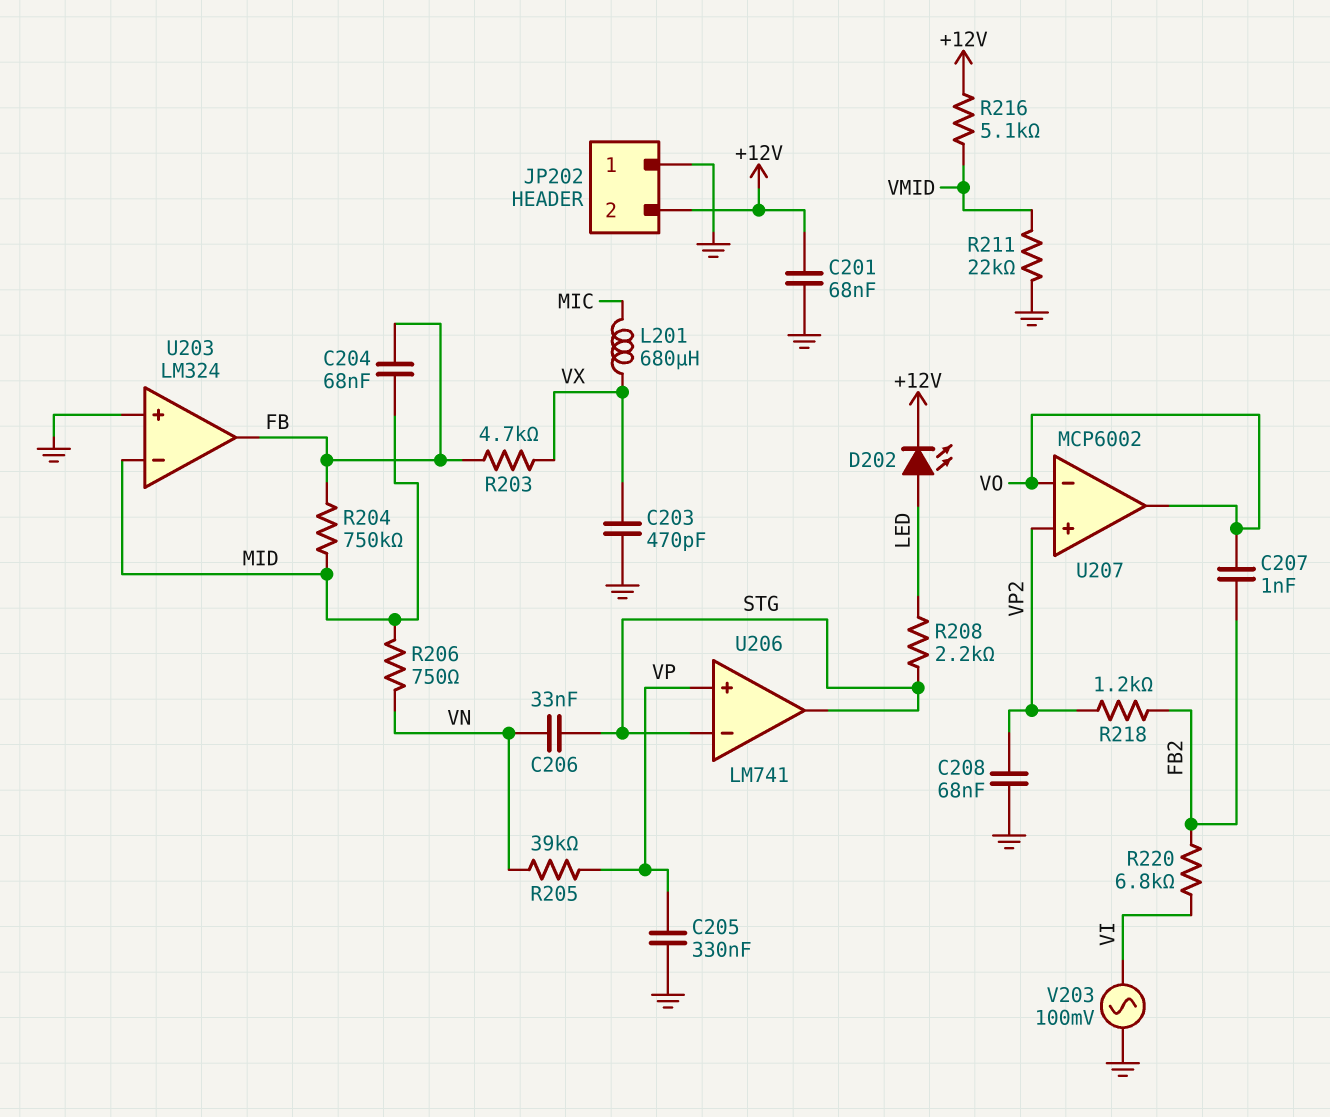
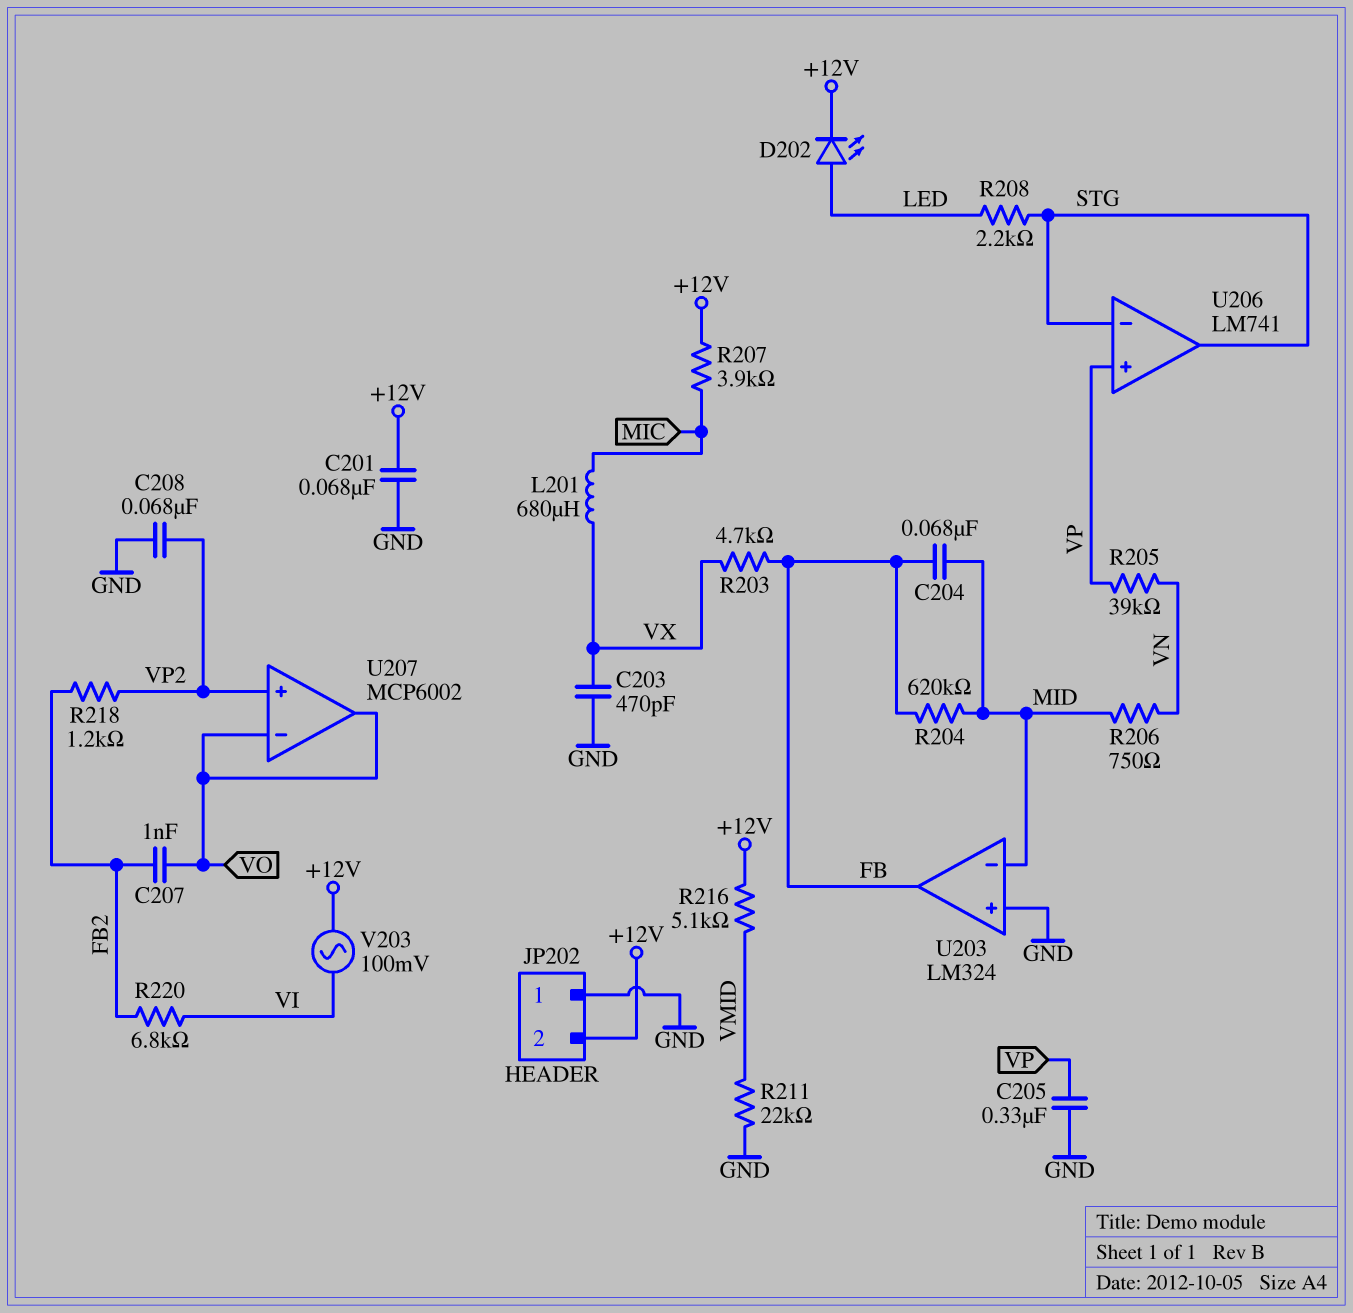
C206: 33nF (STG, VN) -> none
R204: 750k (FB, MID) -> 620k (FB, MID)
R207: none -> 3.9k (+12V, MIC)
V203: AC 100mV (GND, VI) -> AC 100mV (+12V, VI)

